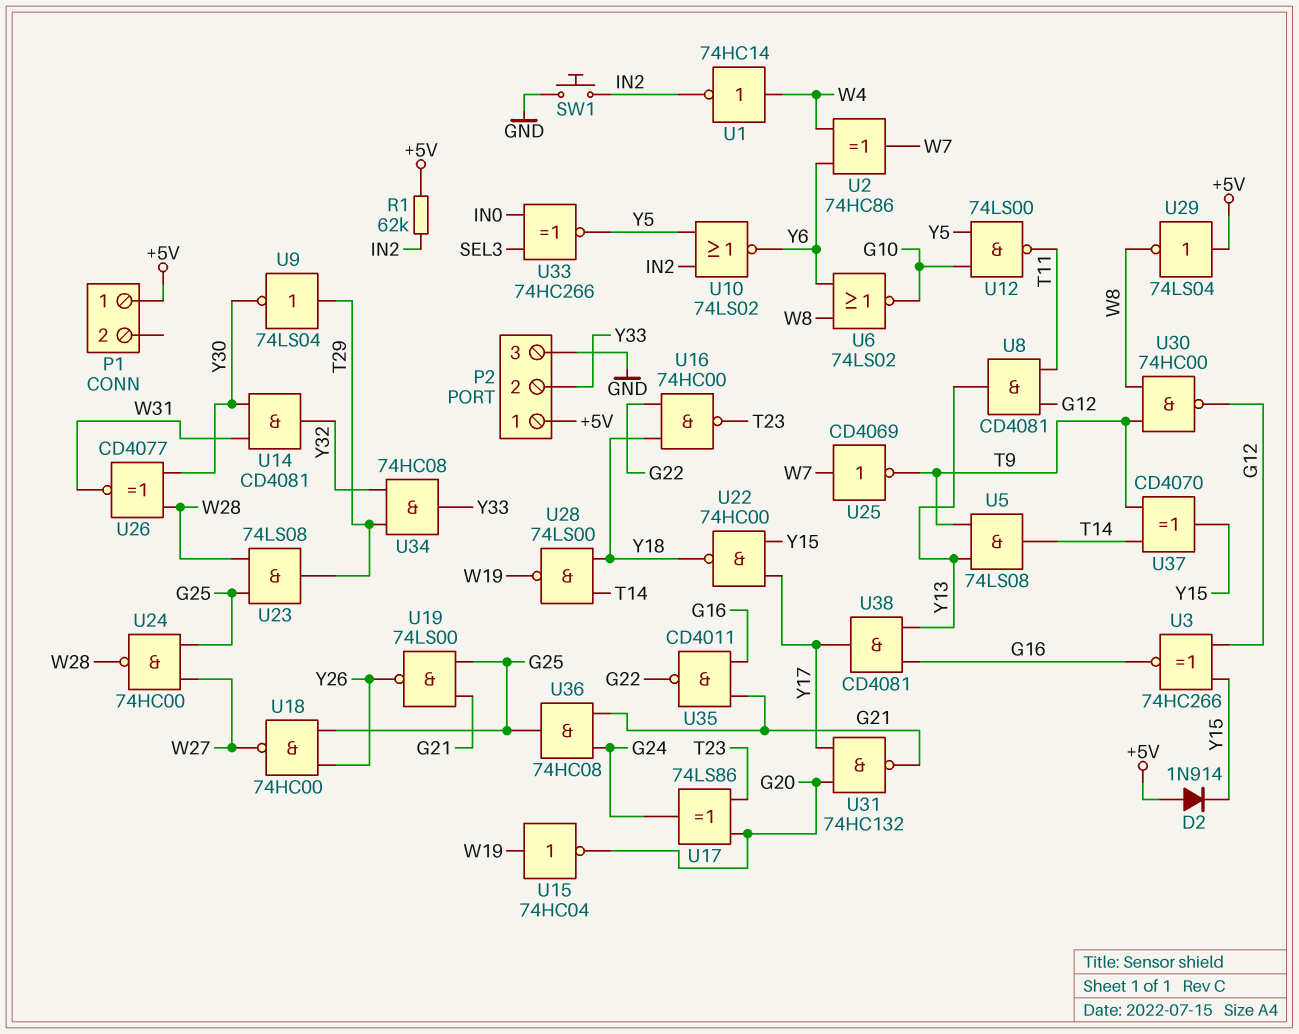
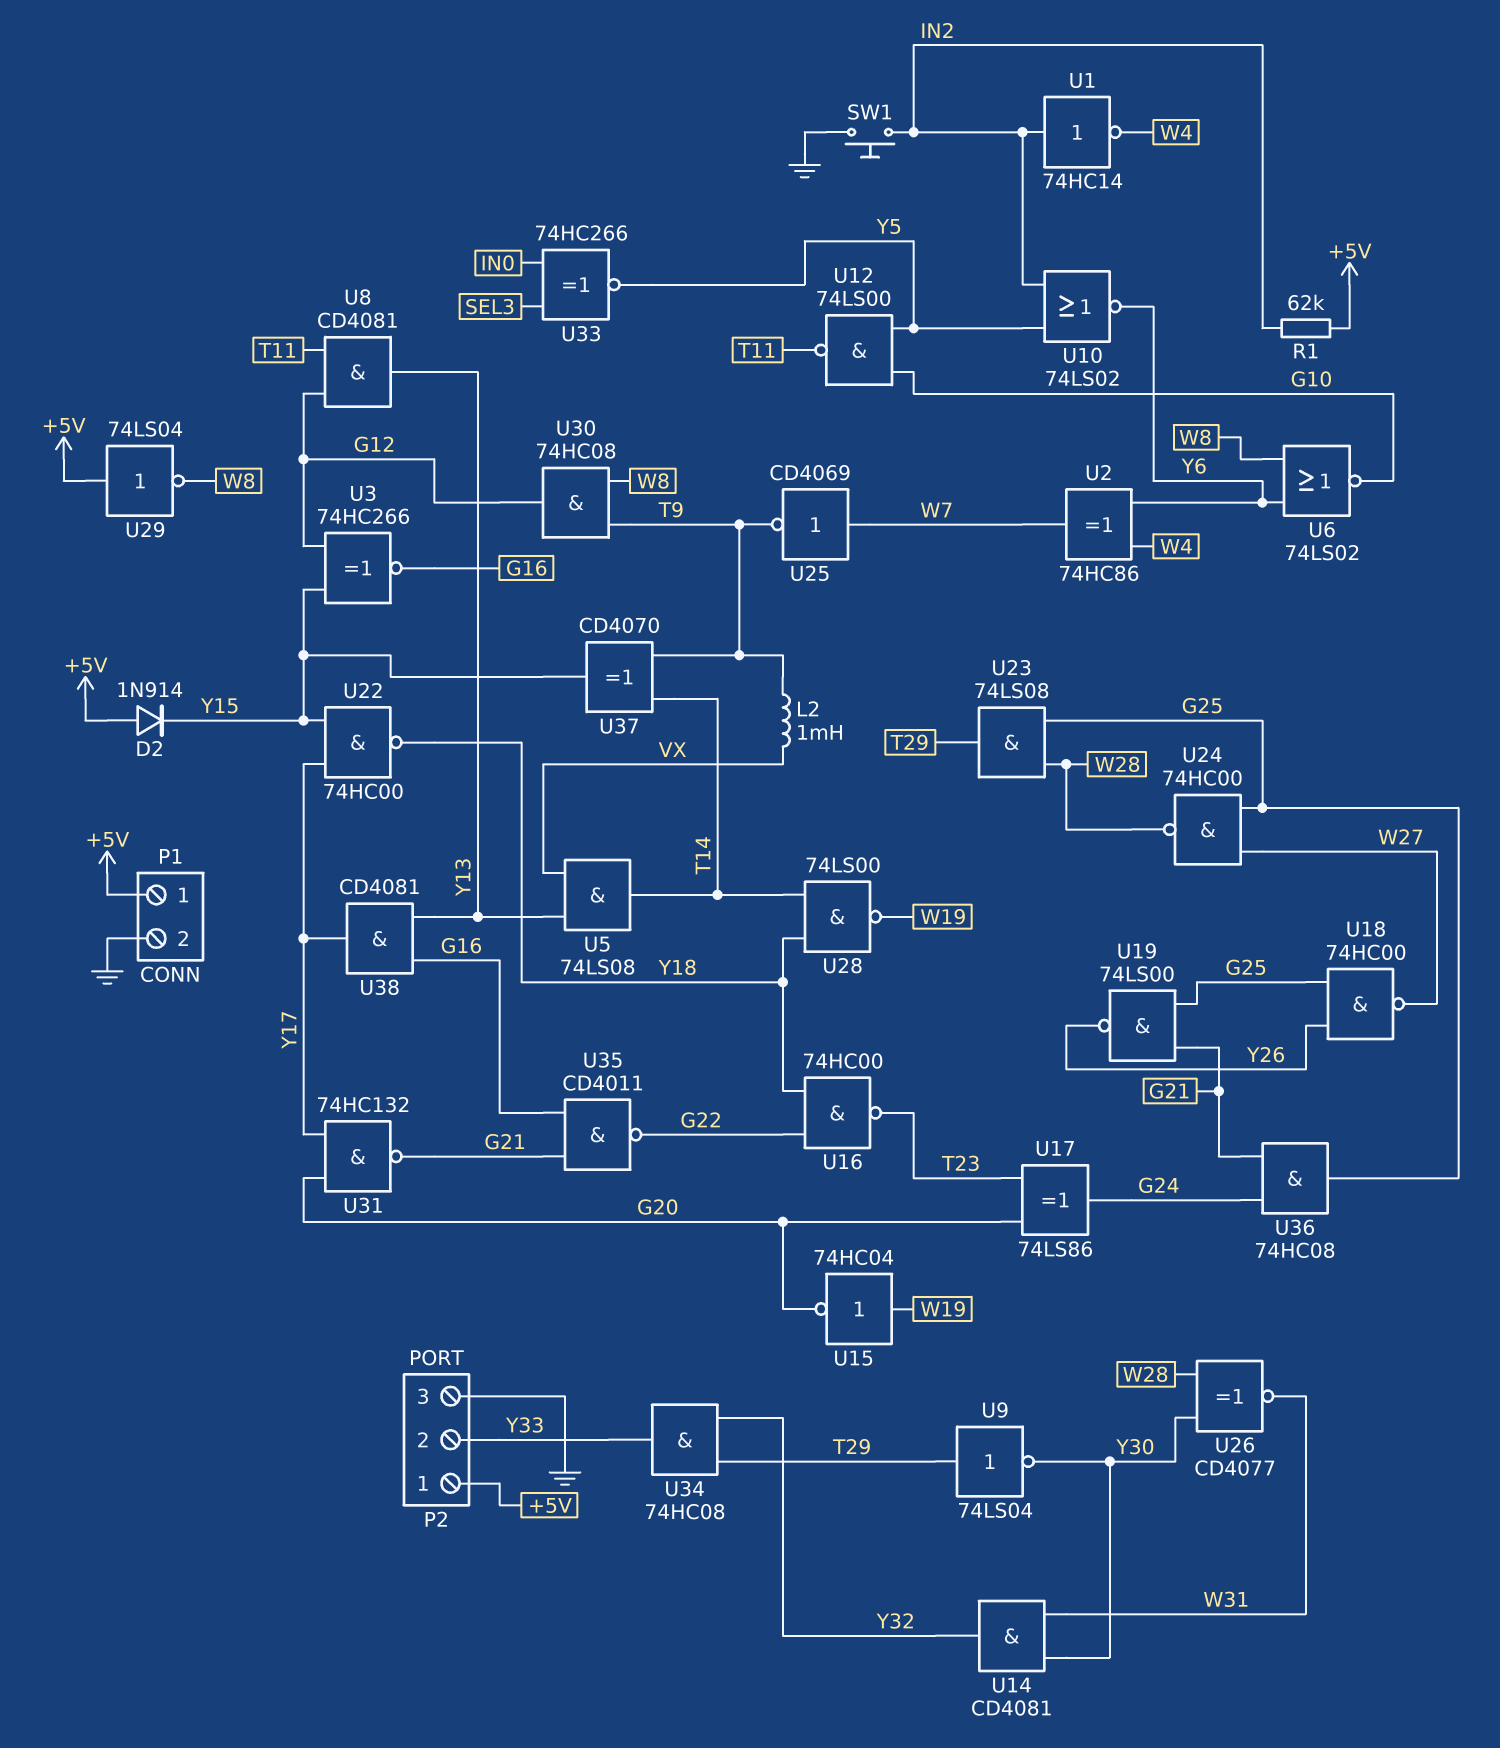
L2: none -> 1mH (T9, VX)
P1 pin 2: none -> GND
U1: NOT 74HC14 (in W4, out IN2) -> NOT 74HC14 (in IN2, out W4)
U5: AND 74LS08 (in T9, in Y13, out T14) -> AND 74LS08 (in VX, in Y13, out T14)
U30: NAND 74HC00 (in T9, in W8, out G12) -> AND 74HC08 (in T9, in W8, out G12)

